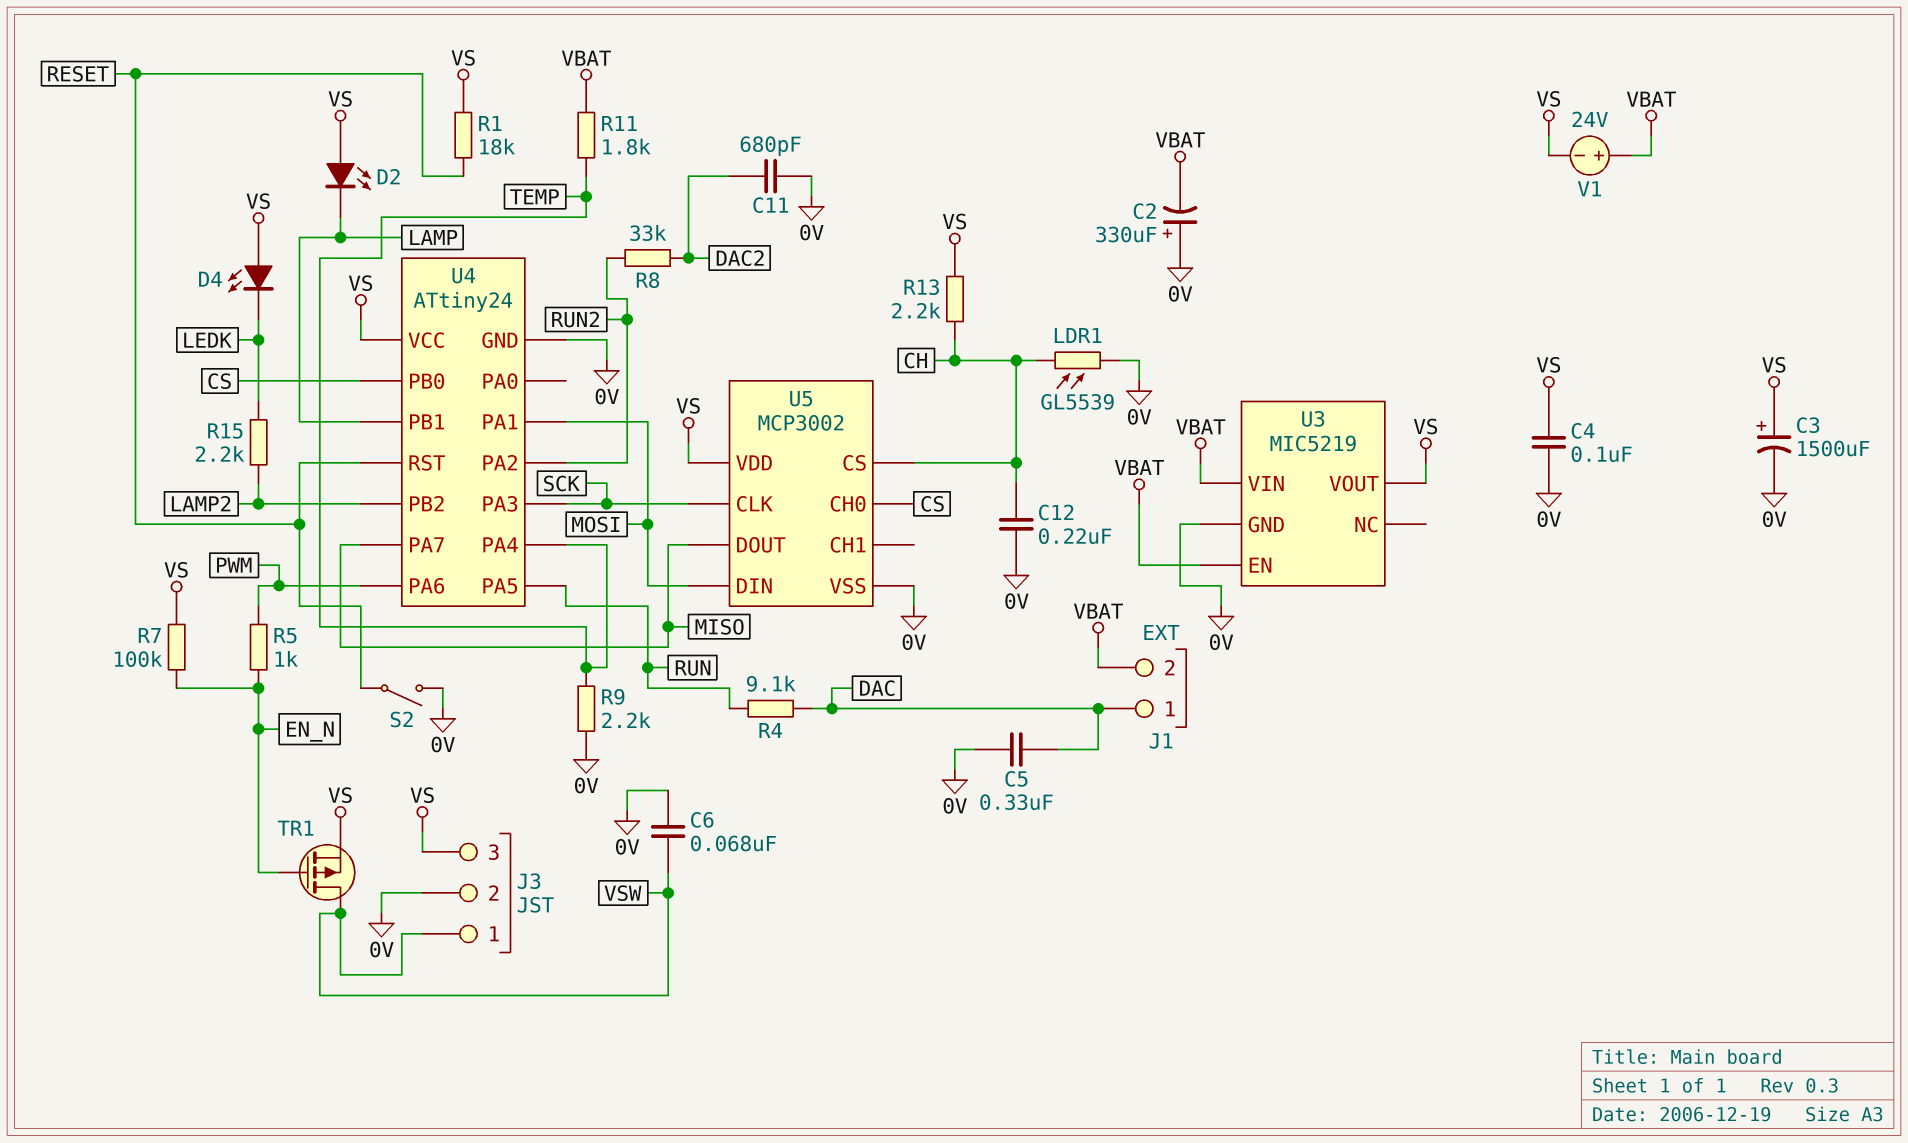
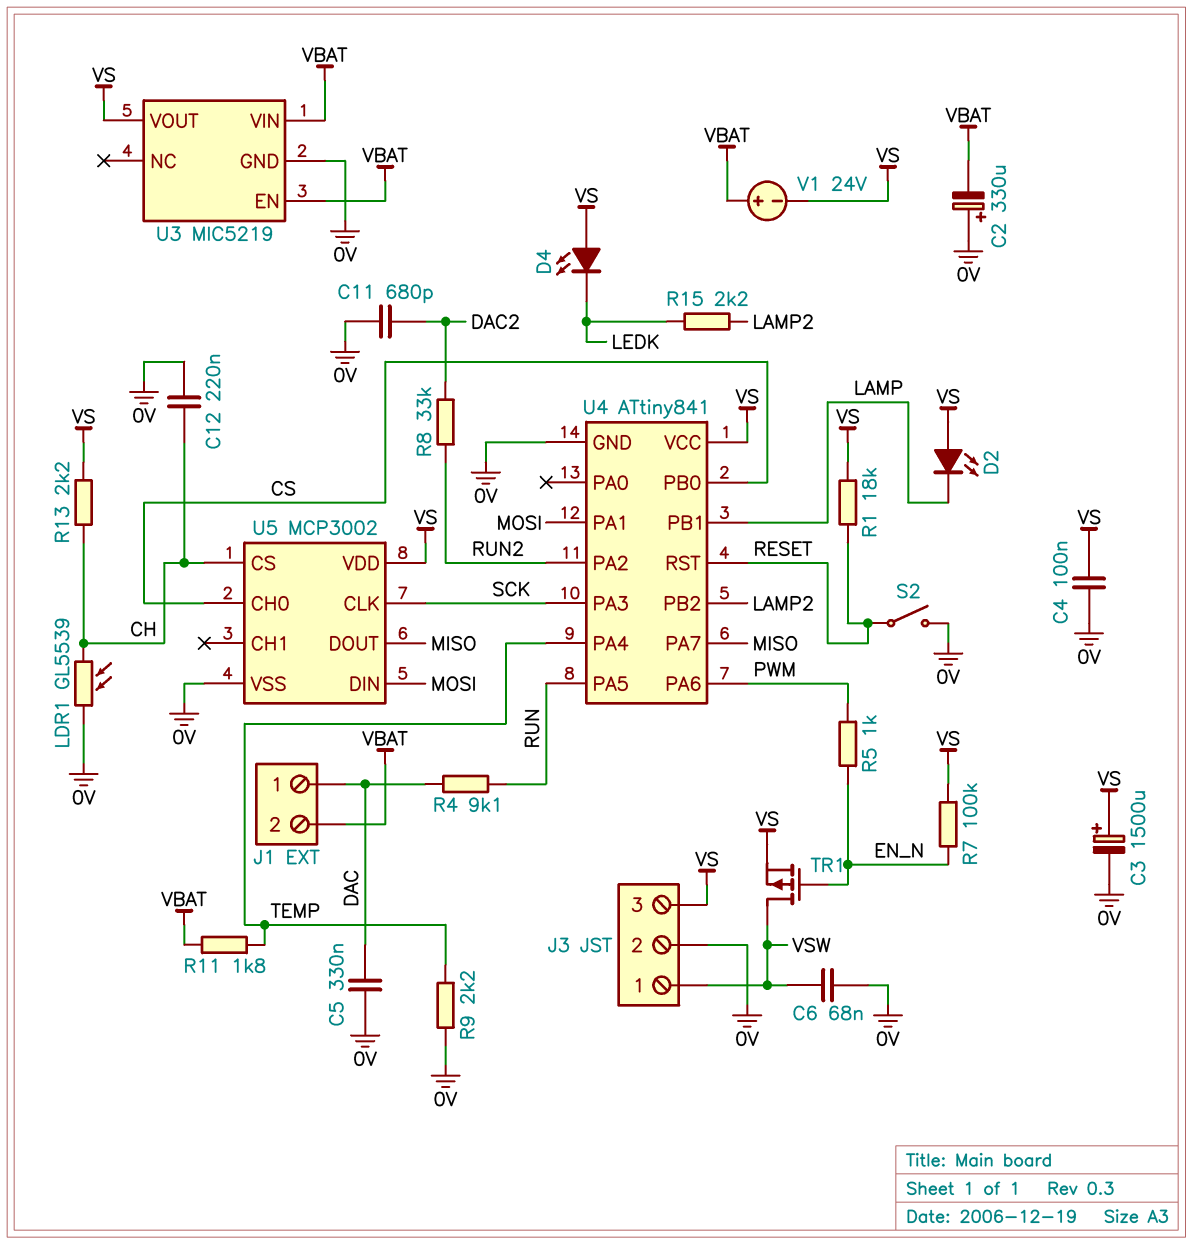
U4: ATtiny24 -> ATtiny841

